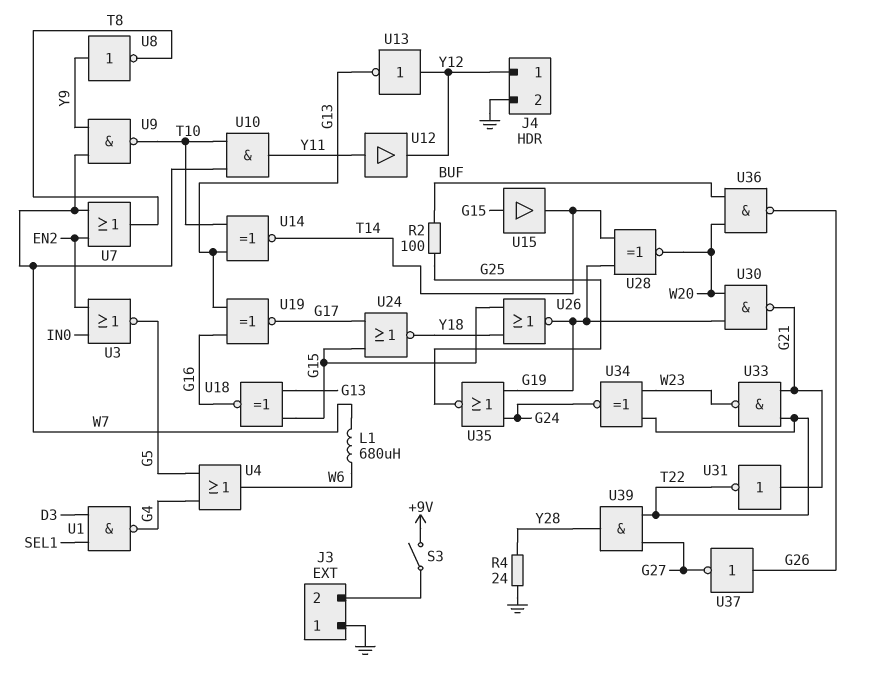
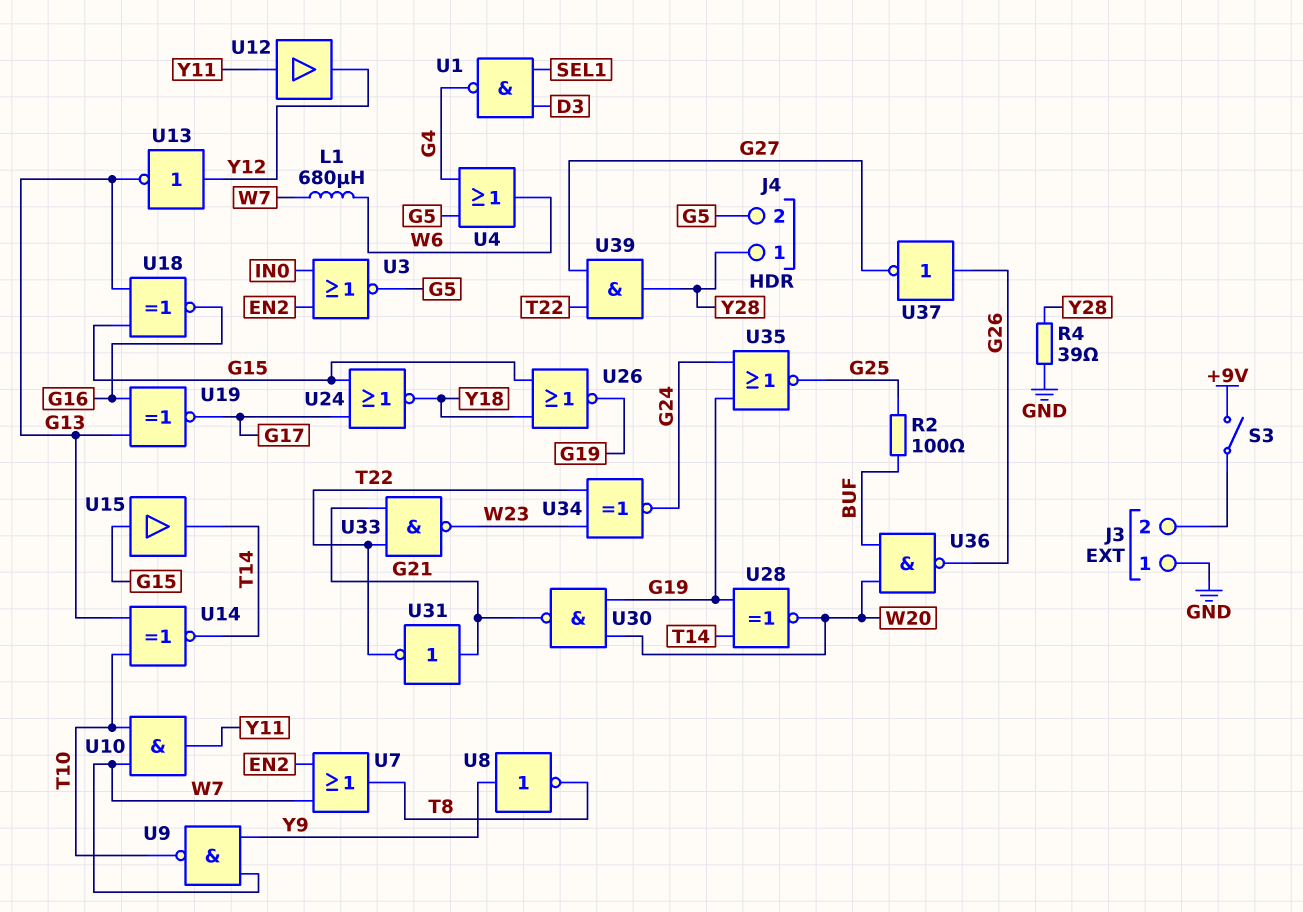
J4 pin 1: Y12 -> Y28
J4 pin 2: GND -> G5
R4: 24 (GND, Y28) -> 39 (GND, Y28)

